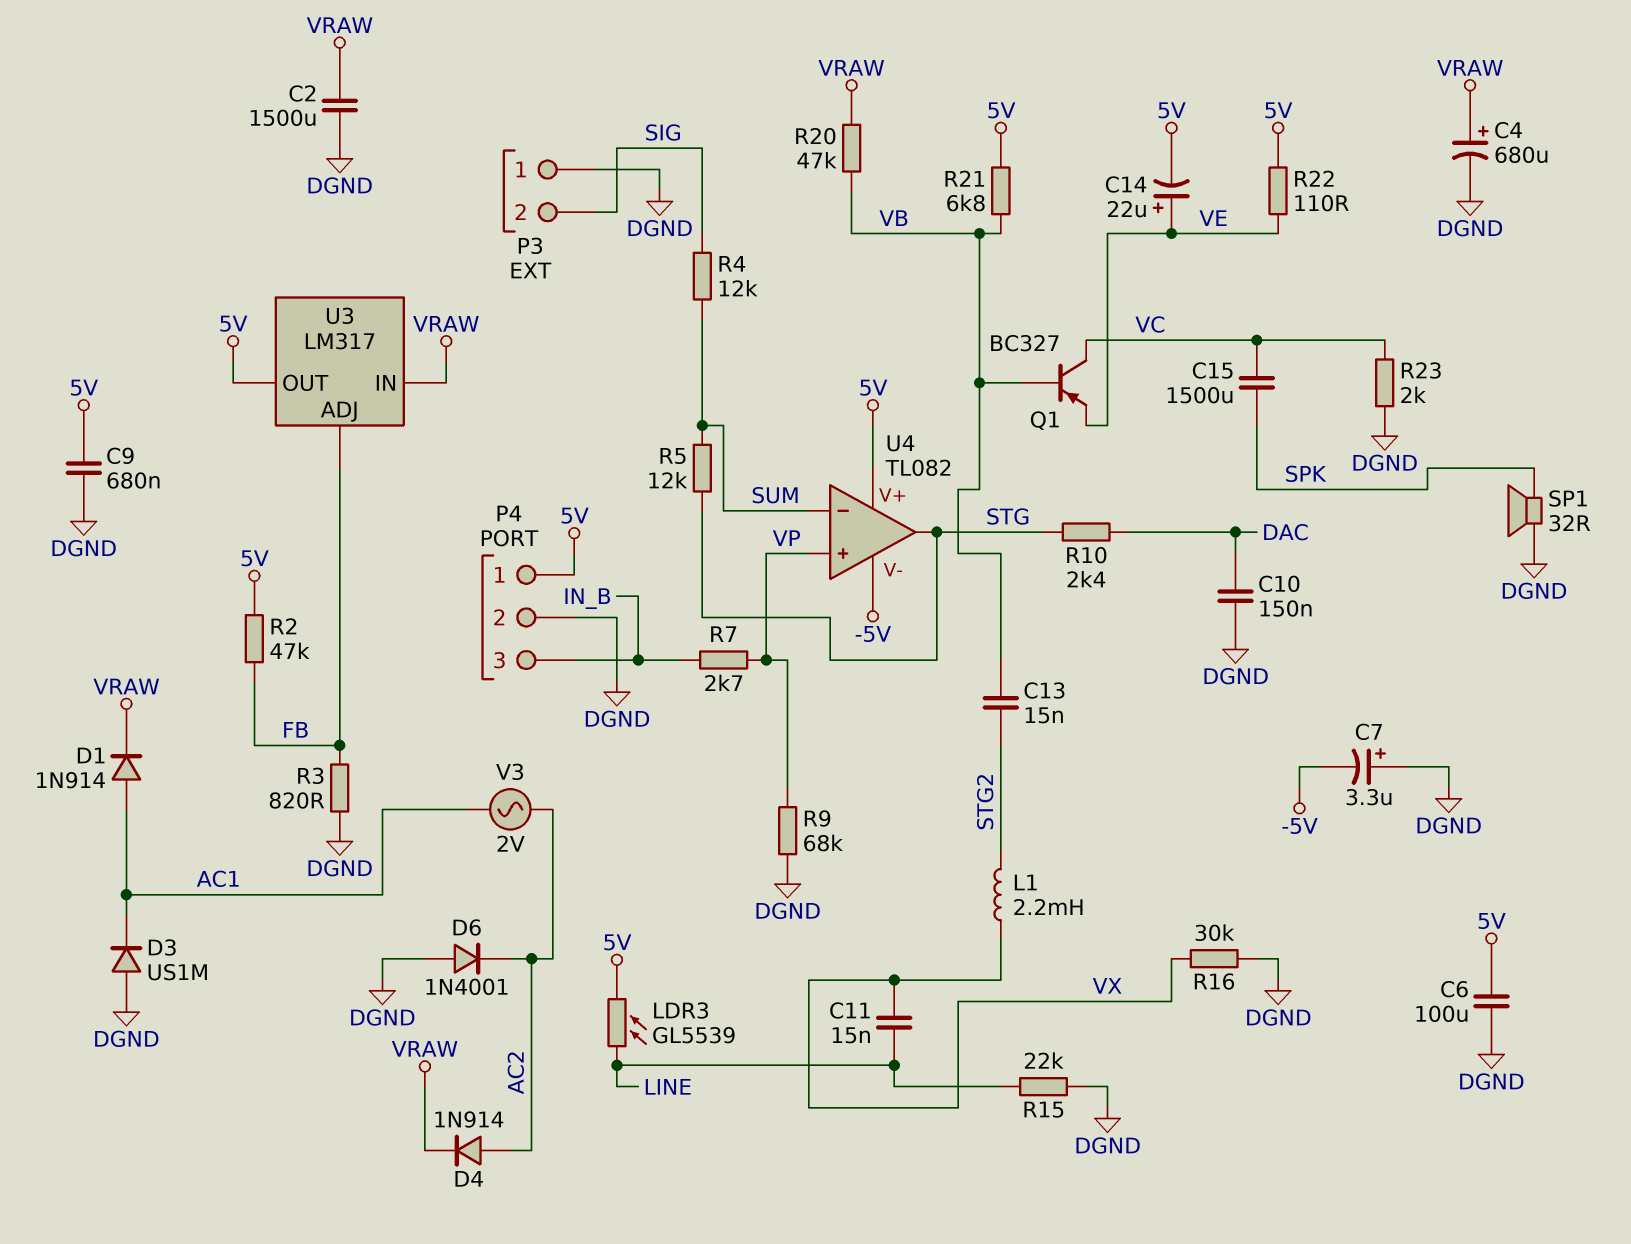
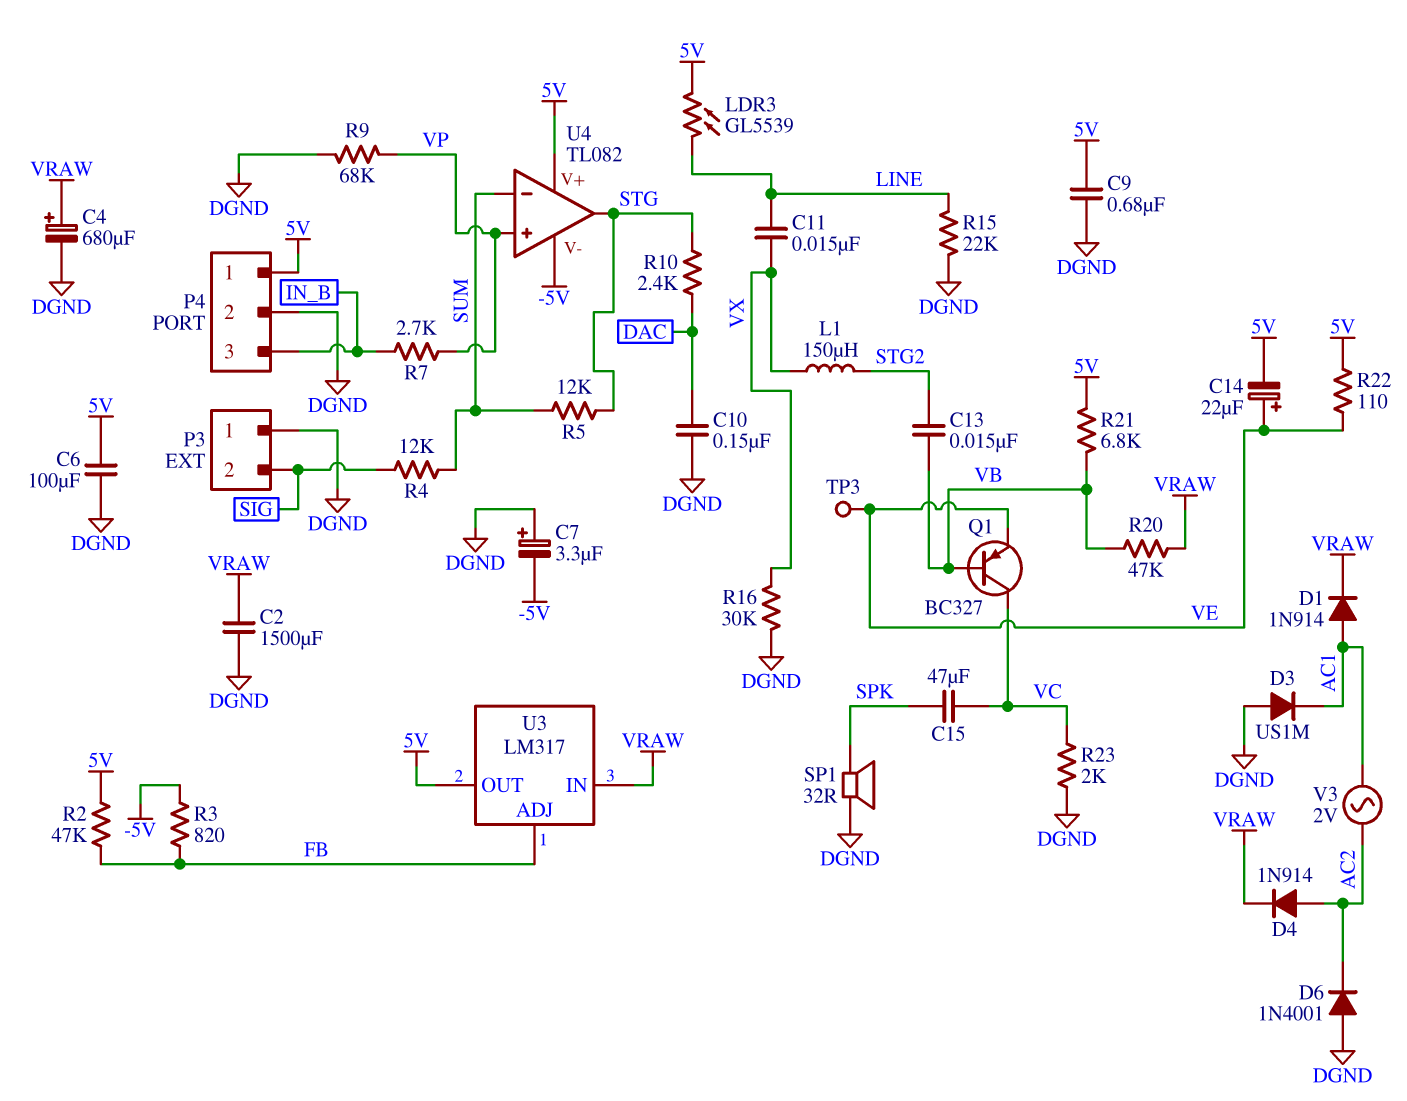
C15: 1500uF (SPK, VC) -> 47uF (SPK, VC)
L1: 2.2mH (STG2, VX) -> 150uH (STG2, VX)
R3: 820 (DGND, FB) -> 820 (-5V, FB)
TP3: none -> test point (VE)

